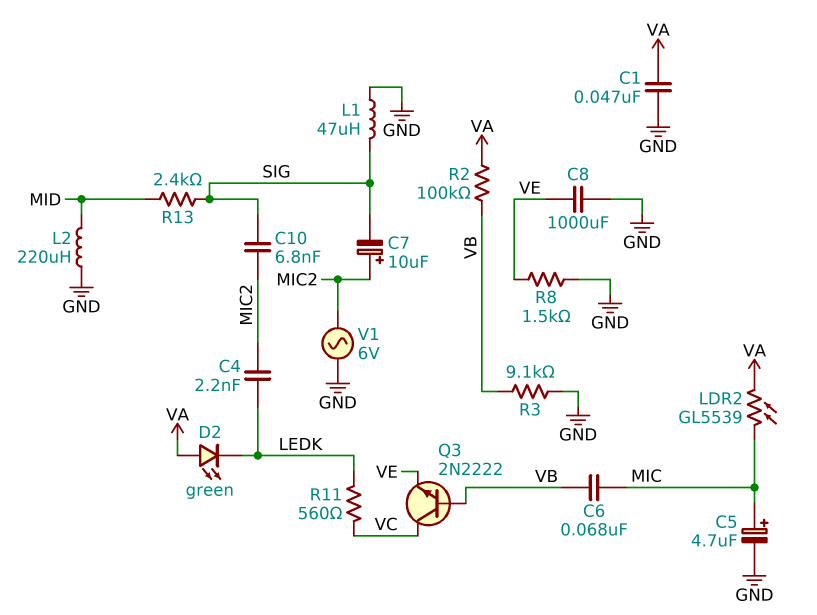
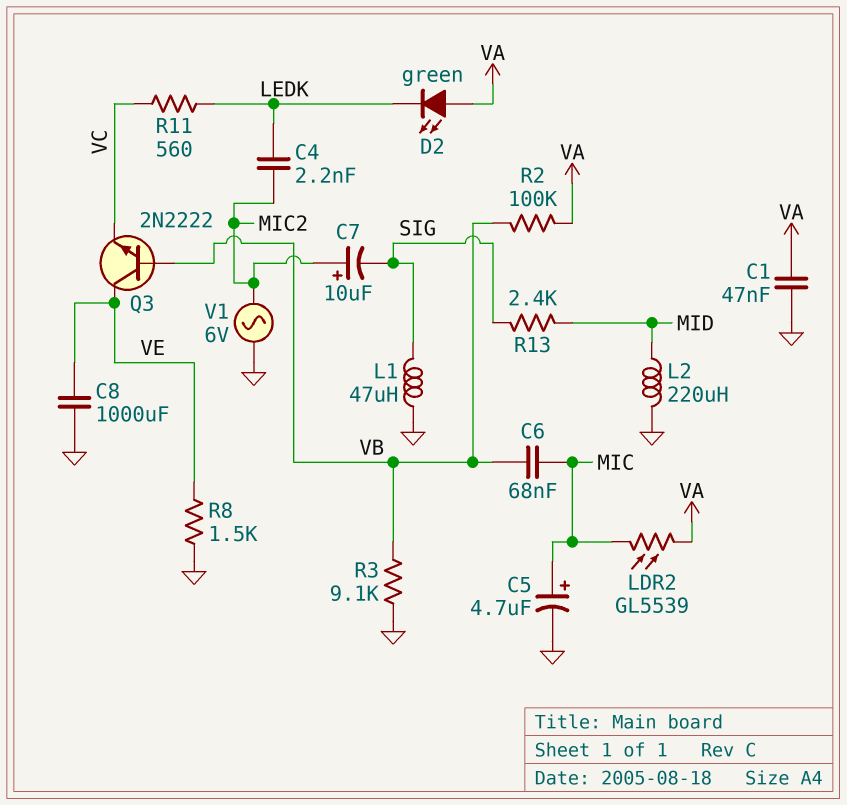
C10: 6.8nF (MIC2, SIG) -> none
Q3: NPN 2N2222 (B VB, C VC, E VE) -> NPN 2N2222 (B VB, C VE, E VC)

